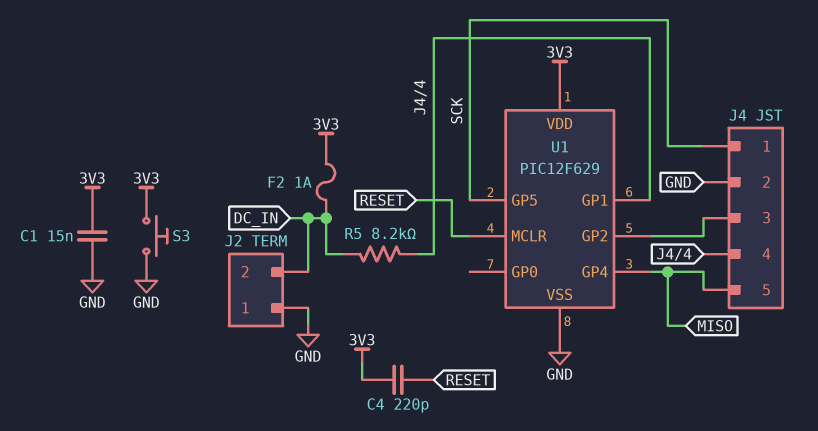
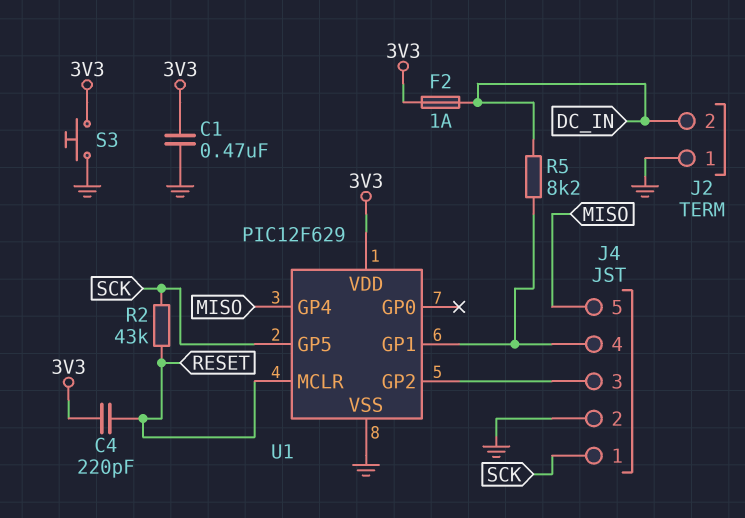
C1: 15nF (3V3, GND) -> 470nF (3V3, GND)
R2: none -> 43k (RESET, SCK)

